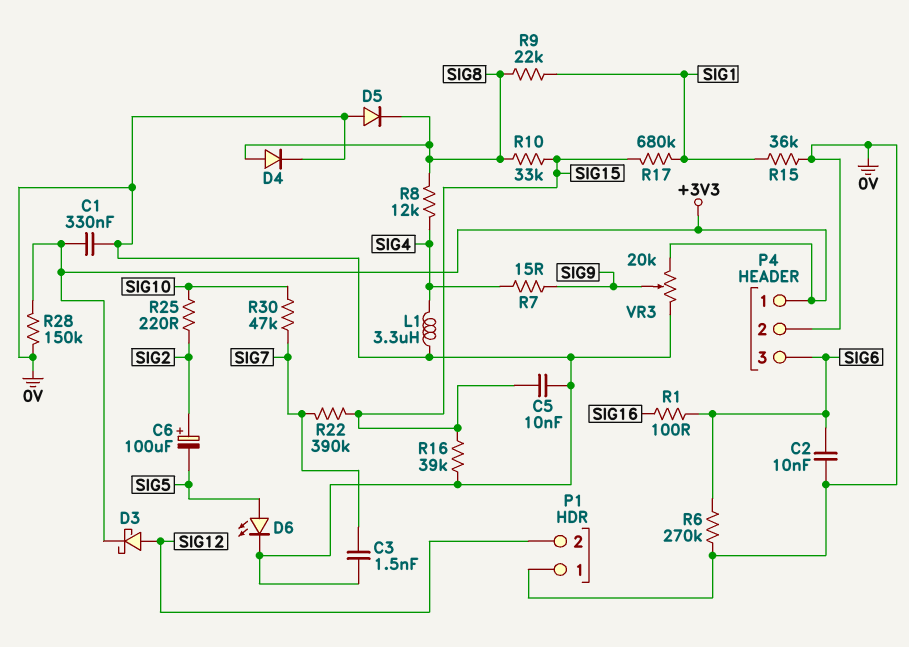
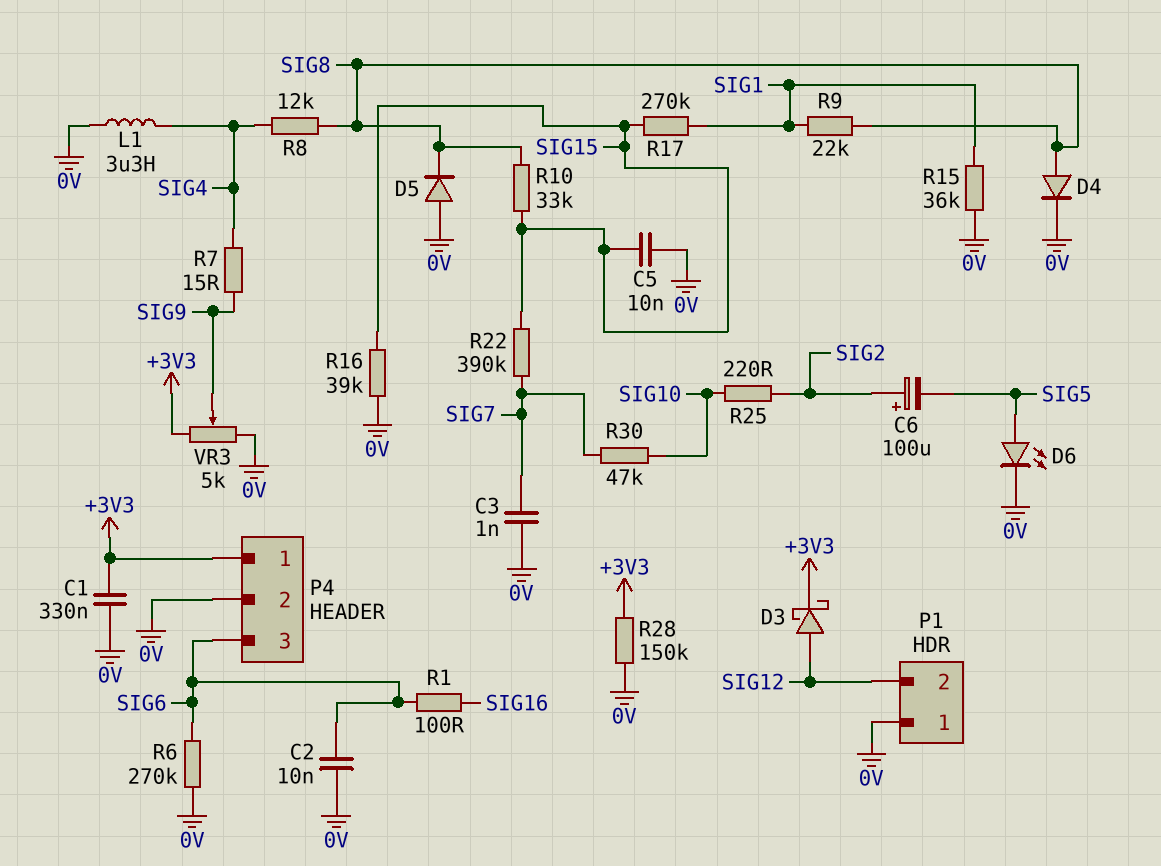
C3: 1.5nF (0V, SIG7) -> 1nF (0V, SIG7)
R17: 680k (SIG1, SIG15) -> 270k (SIG1, SIG15)
VR3: 20k (+3V3, 0V, wiper SIG9) -> 5k (+3V3, 0V, wiper SIG9)

